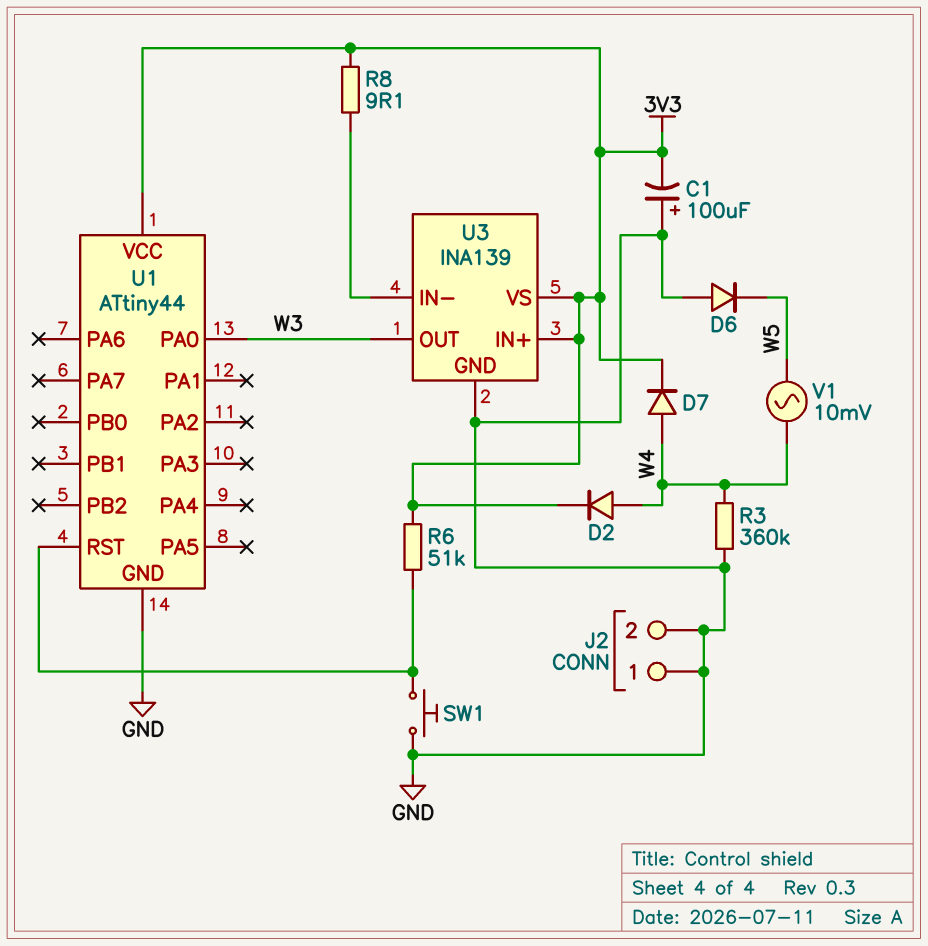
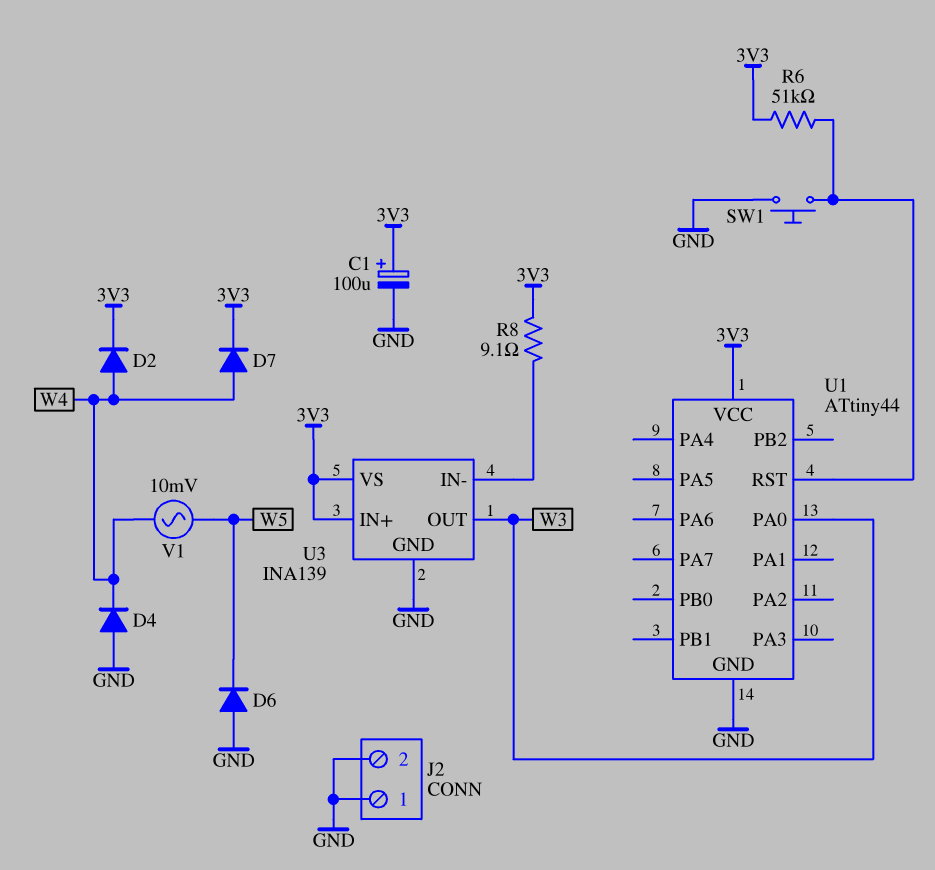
C1: 100uF (plus GND, minus 3V3) -> 100uF (plus 3V3, minus GND)
D4: none -> diode (A GND, K W4)
R3: 360k (GND, W4) -> none

